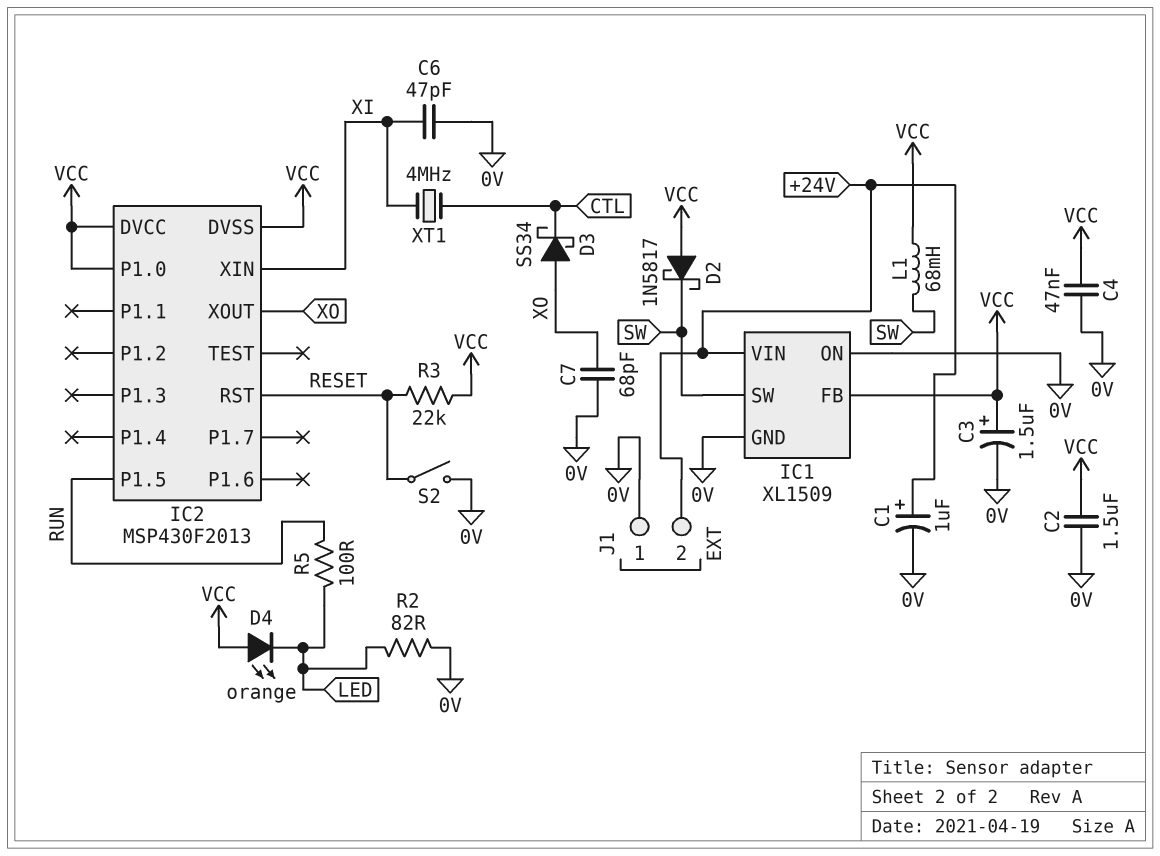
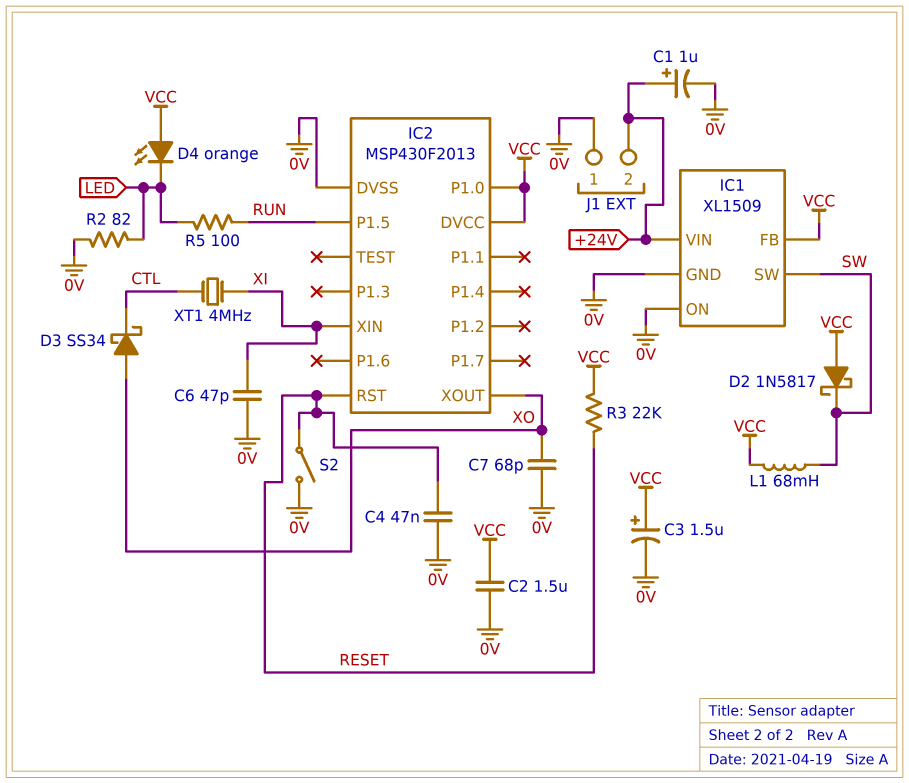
C4: 47nF (0V, VCC) -> 47nF (0V, RESET)
IC2 pin DVSS: VCC -> 0V

